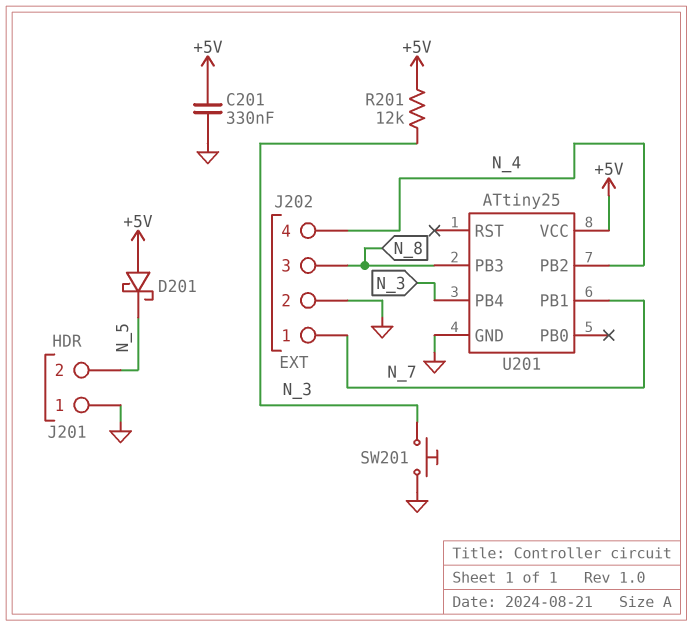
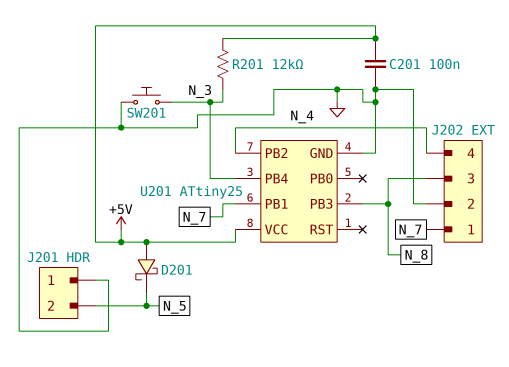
C201: 330nF (+5V, GND) -> 100nF (+5V, GND)

